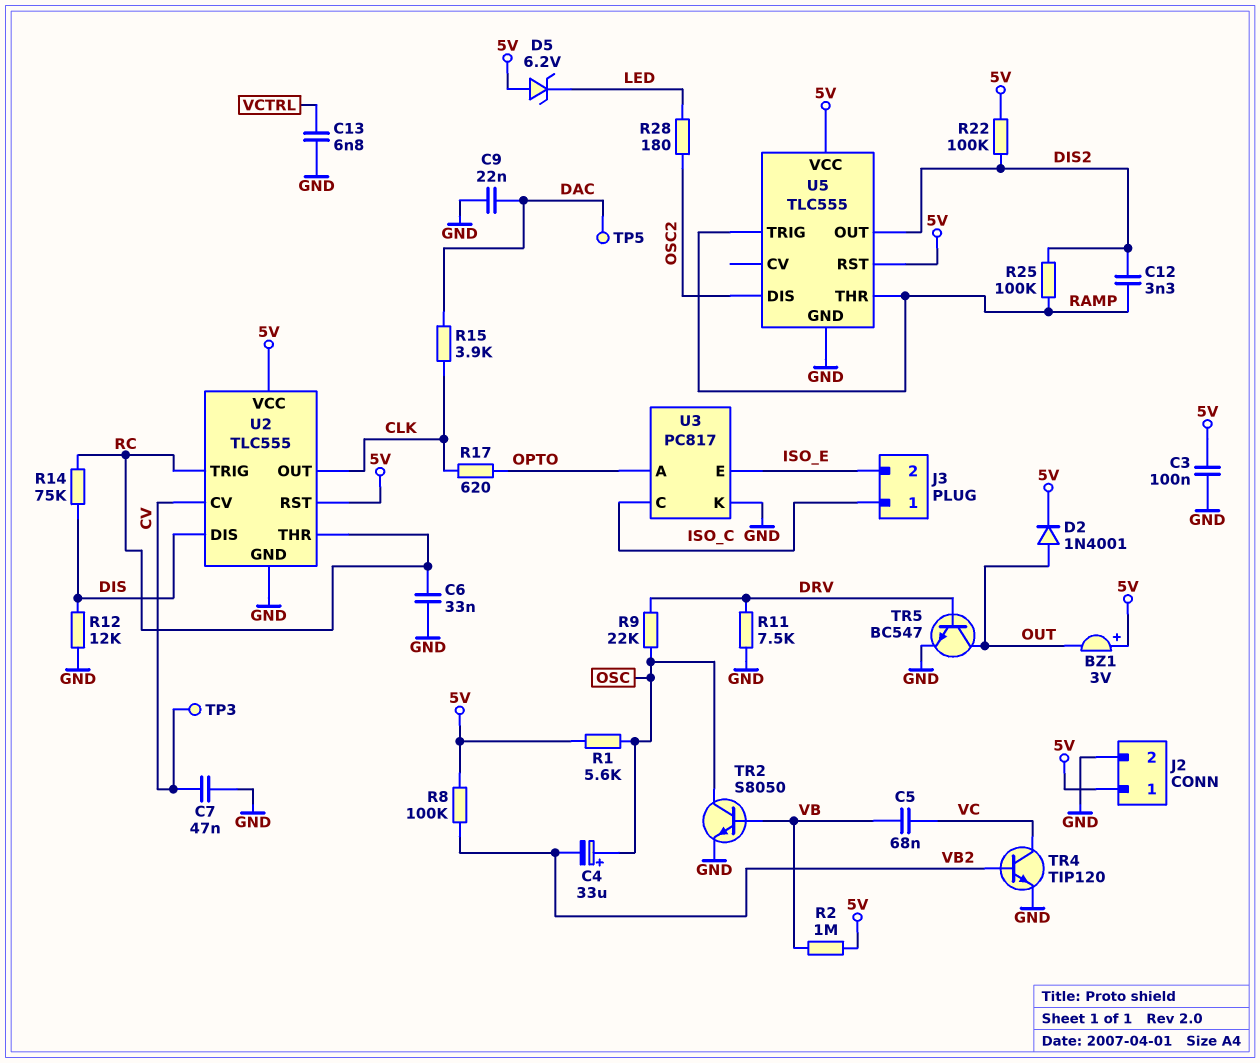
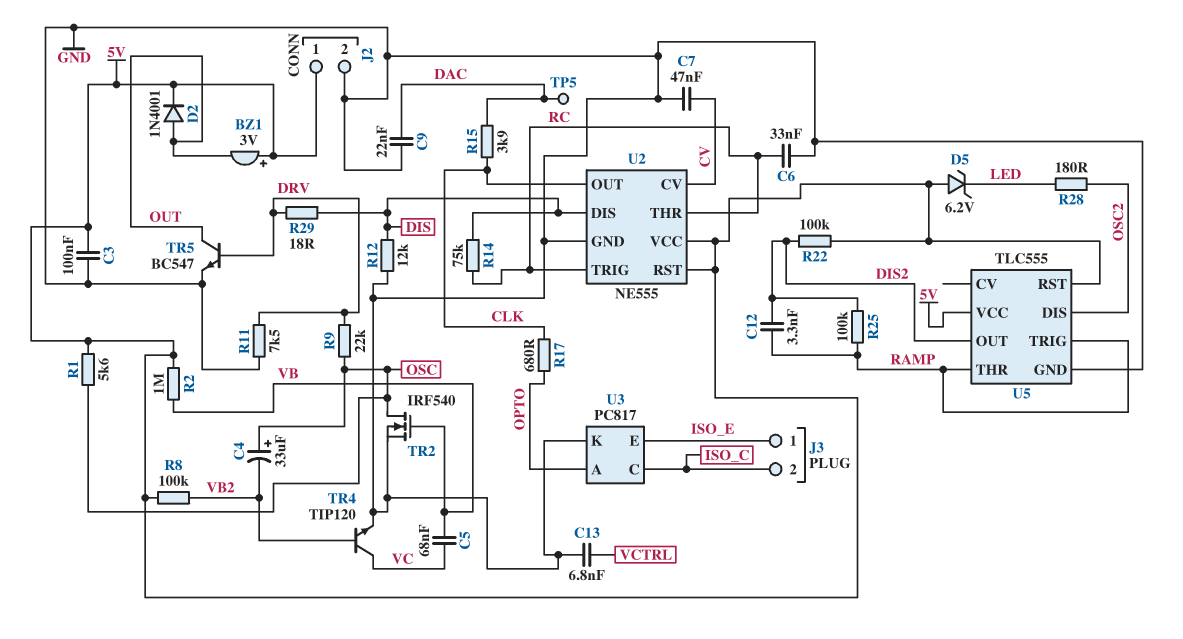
J3 pin 1: ISO_C -> ISO_E
J3 pin 2: ISO_E -> ISO_C
R17: 620 (CLK, OPTO) -> 680 (CLK, OPTO)
R29: none -> 18 (DIS, DRV)
TP3: test point (CV) -> none
TR2: NPN S8050 (B VB, C OSC, E GND) -> NMOS IRF540 (G VB, D OSC, S GND)
U2: TLC555 -> NE555

